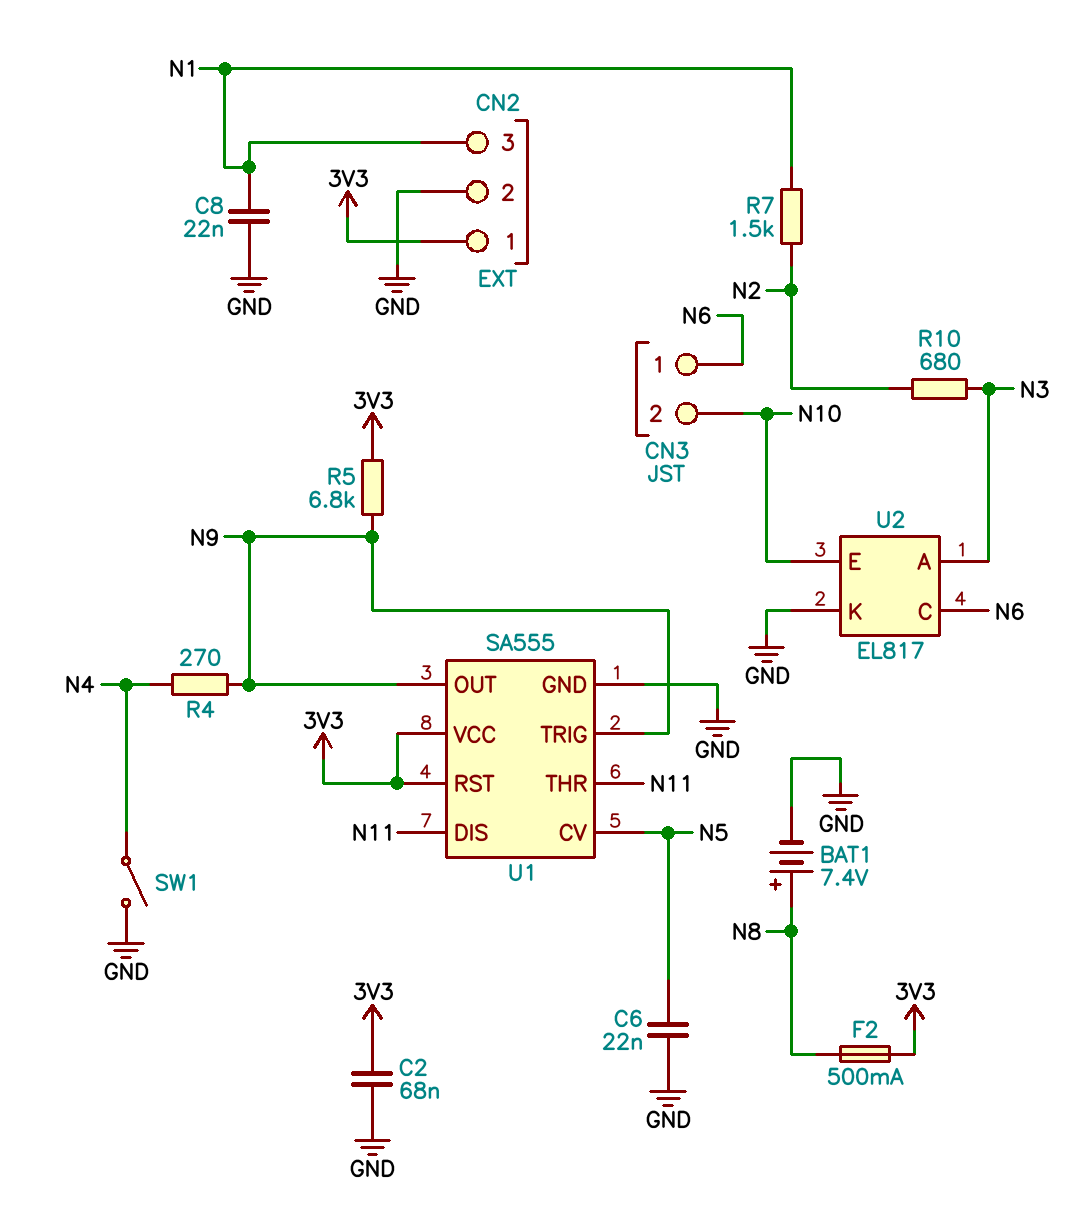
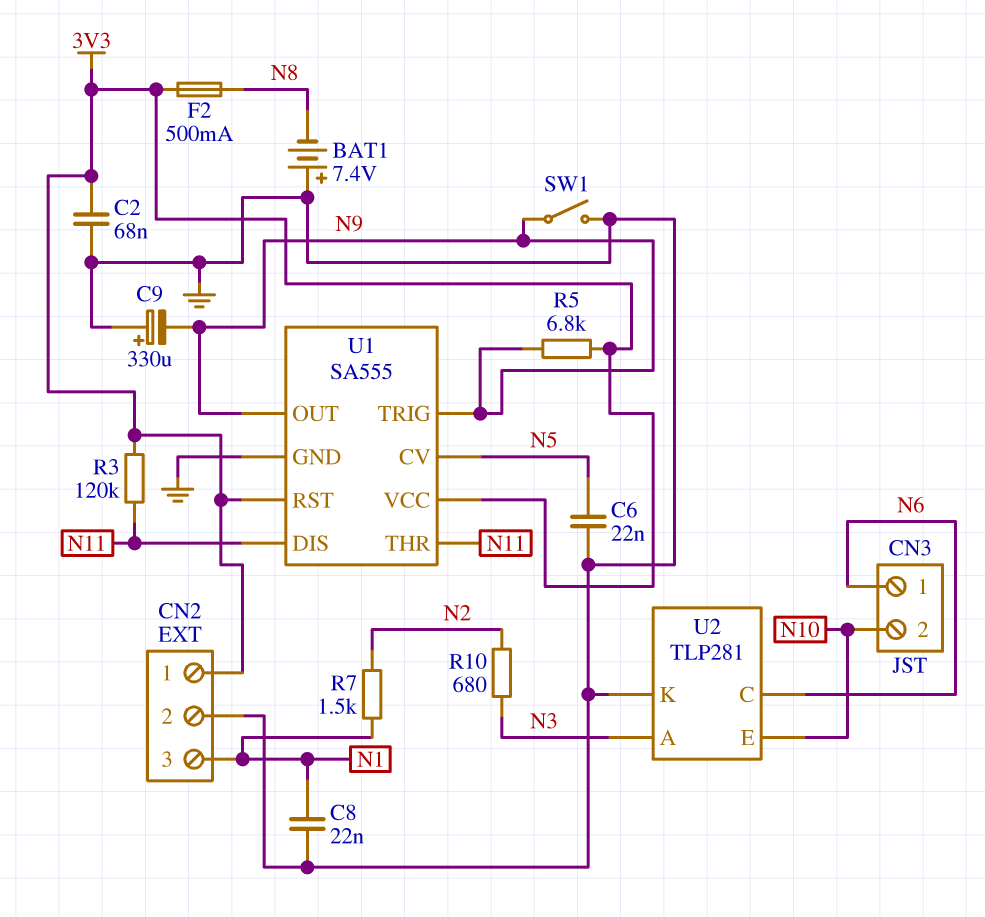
BAT1: 7.4V (plus N8, minus GND) -> 7.4V (plus GND, minus N8)
C9: none -> 330uF (plus GND, minus N9)
R3: none -> 120k (3V3, N11)
R4: 270 (N4, N9) -> none
SW1: switch (GND, N4) -> switch (GND, N9)
U2: EL817 -> TLP281

